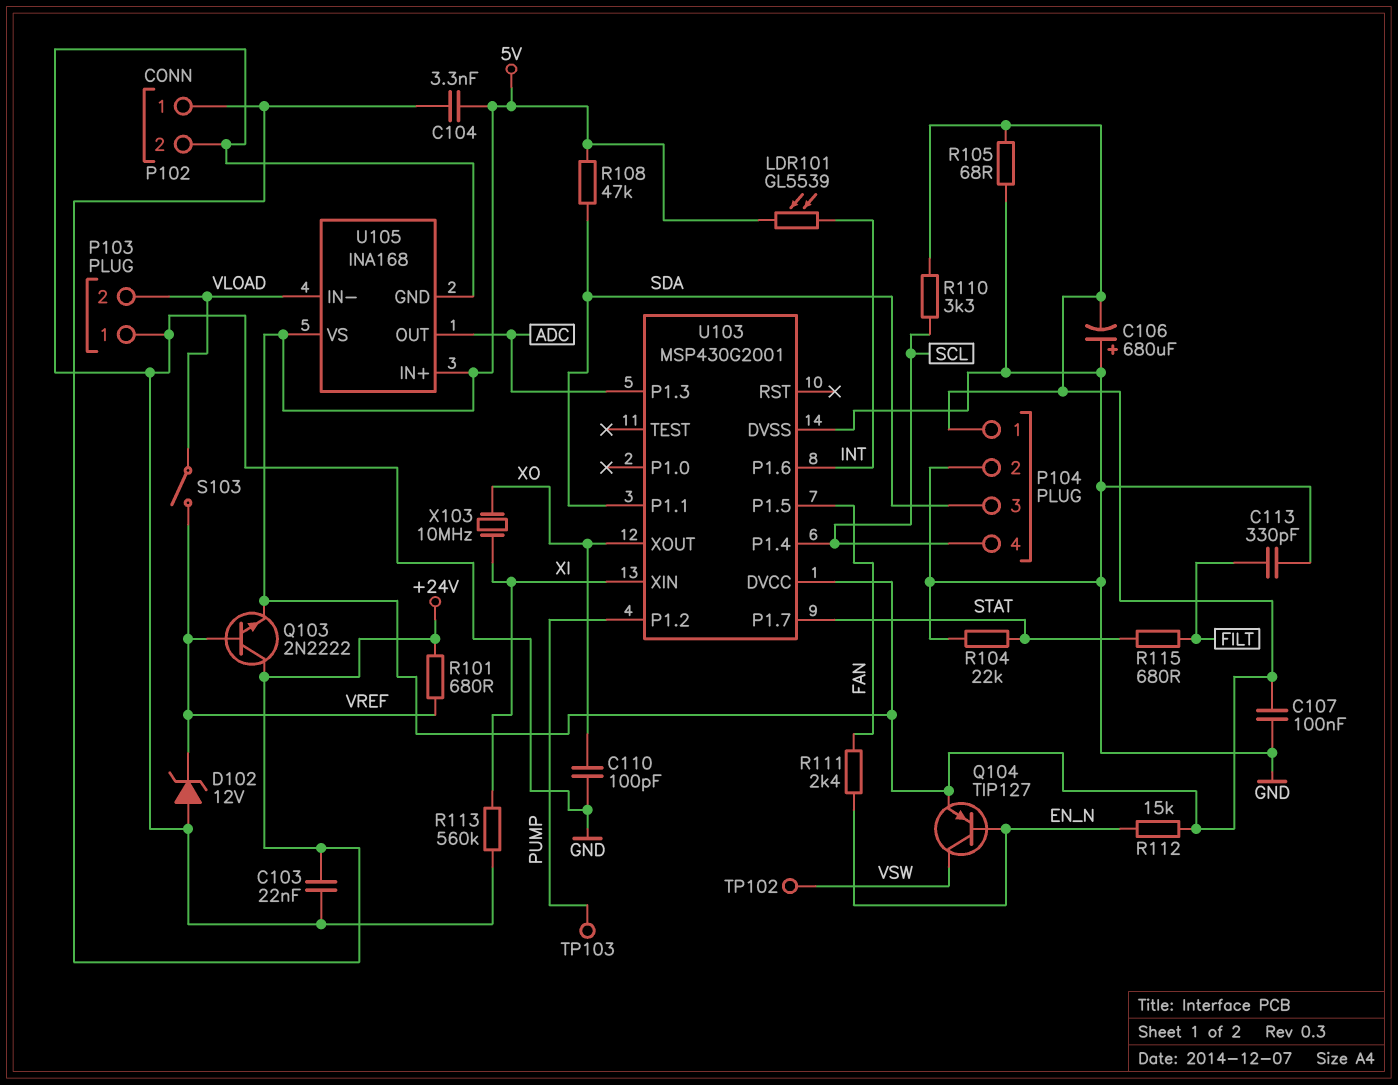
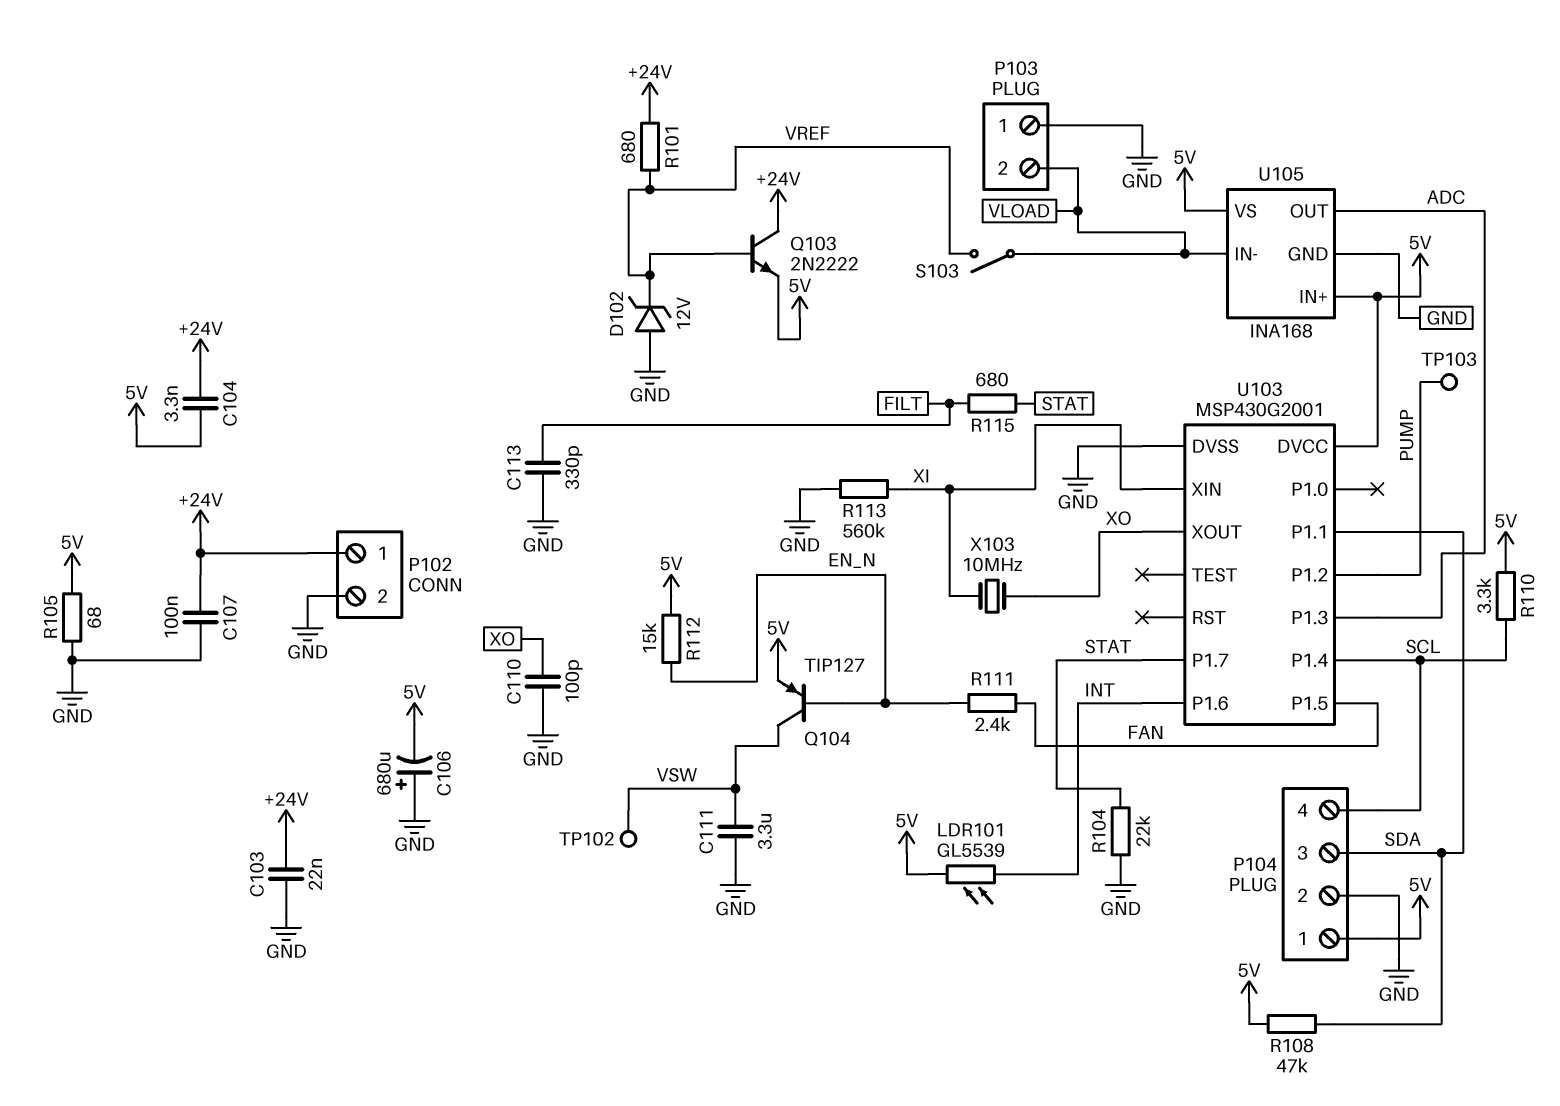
C107: 100nF (5V, GND) -> 100nF (+24V, GND)
C111: none -> 3.3uF (GND, VSW)

